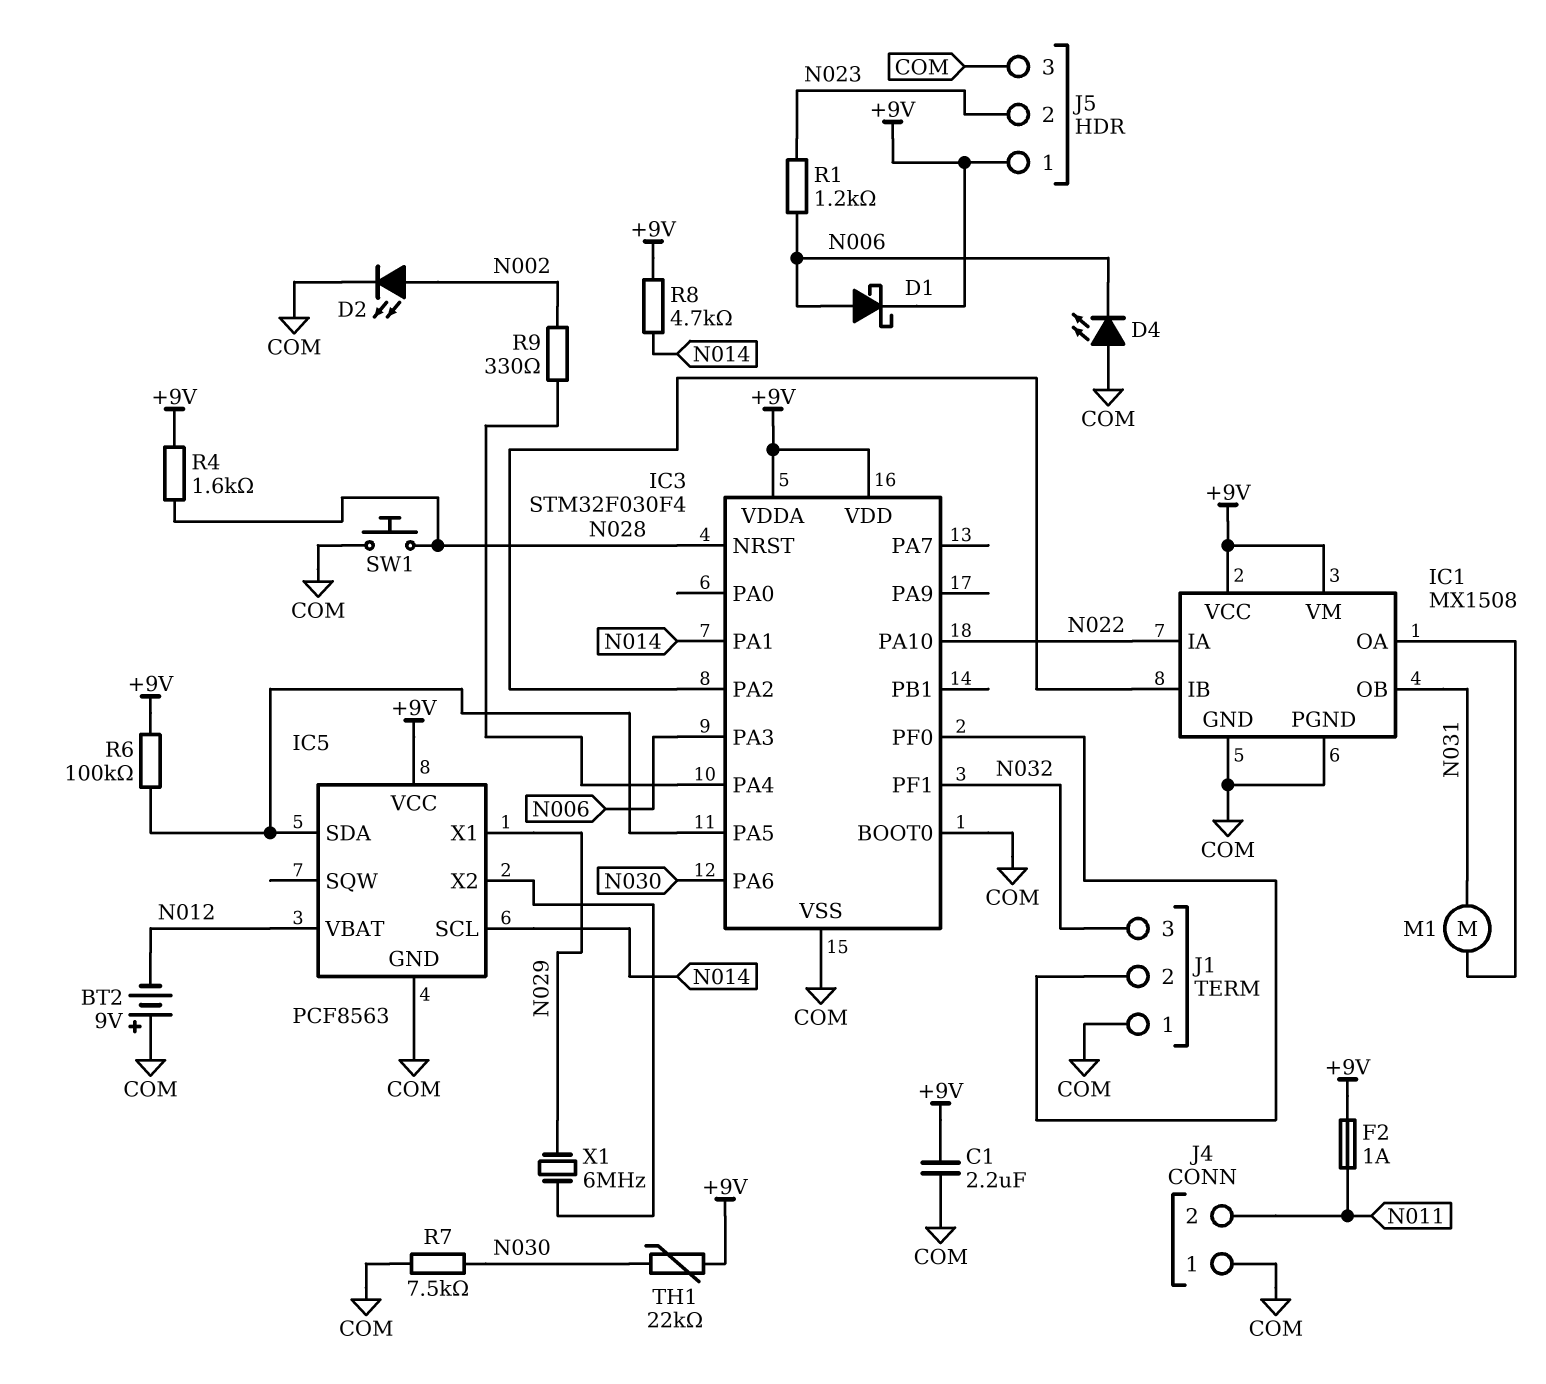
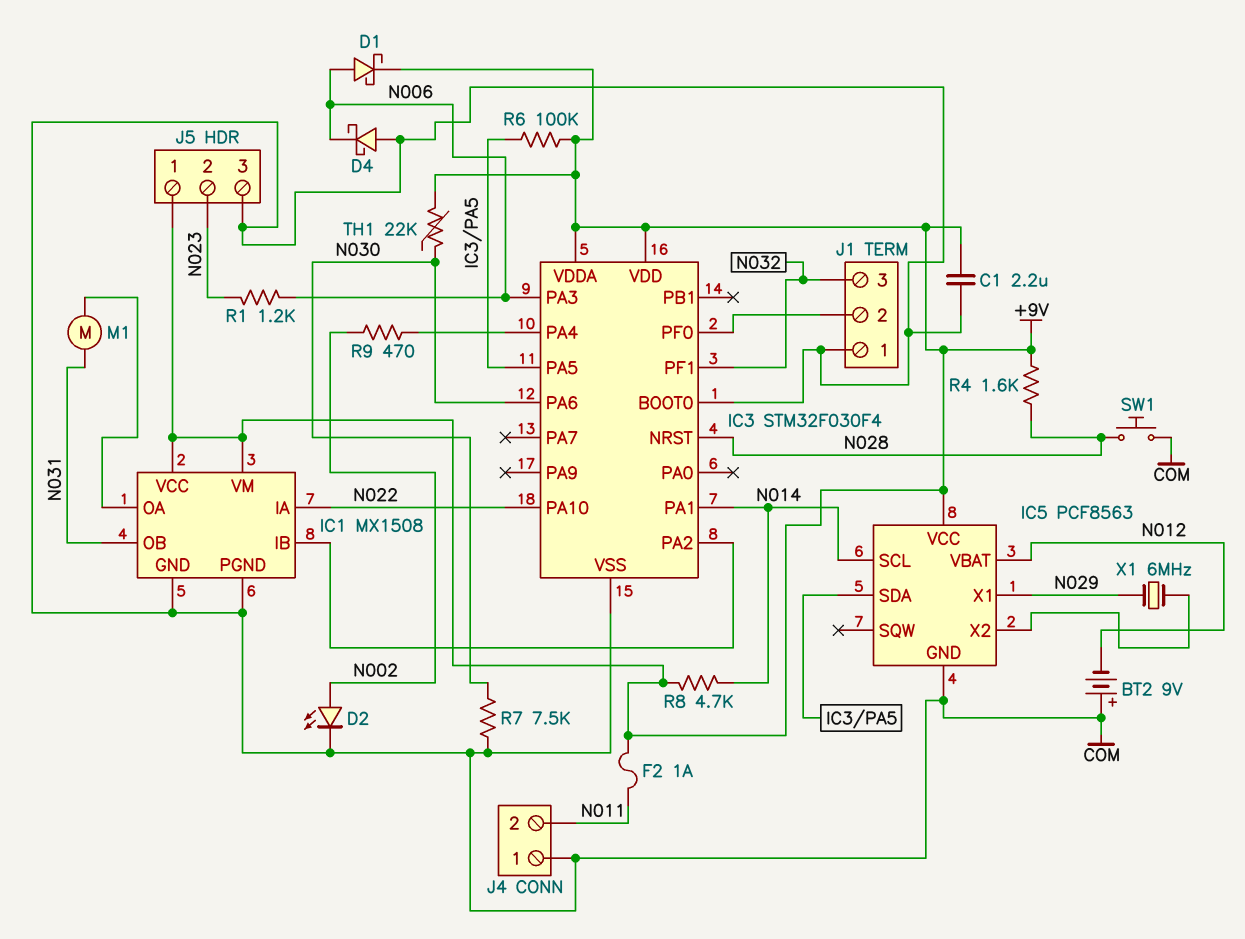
D4: LED (A COM, K N006) -> schottky (A COM, K N006)
R9: 330 (IC3/PA4, N002) -> 470 (IC3/PA4, N002)

